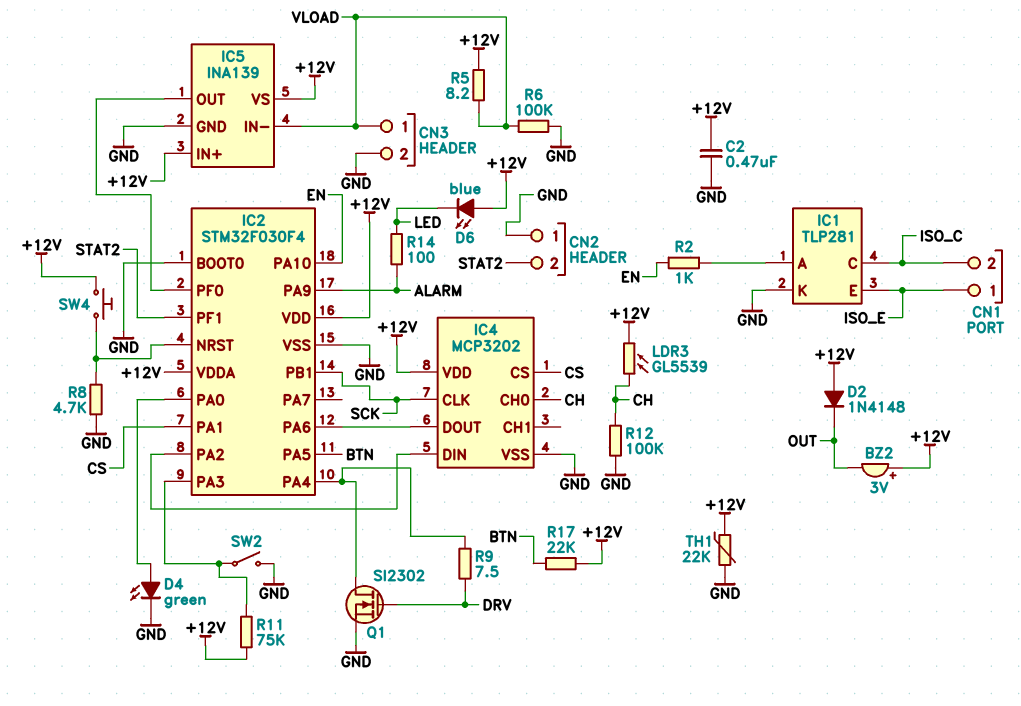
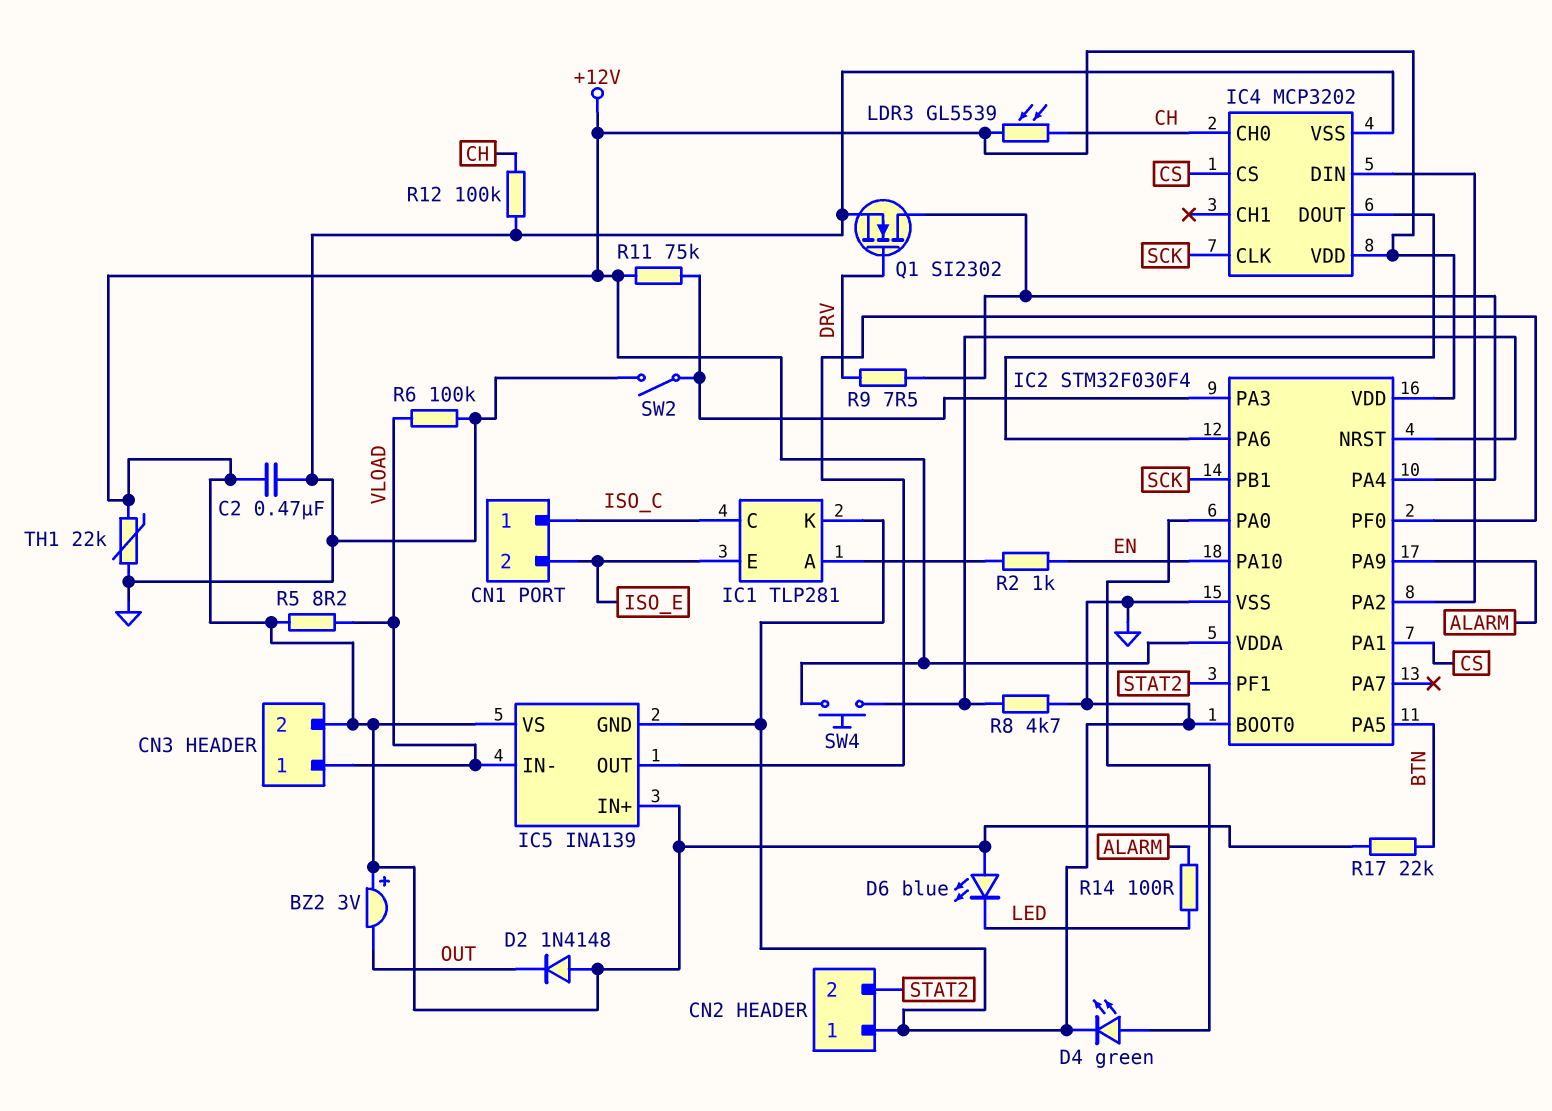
CN1 pin 1: ISO_E -> ISO_C
CN1 pin 2: ISO_C -> ISO_E
CN3 pin 2: GND -> +12V

